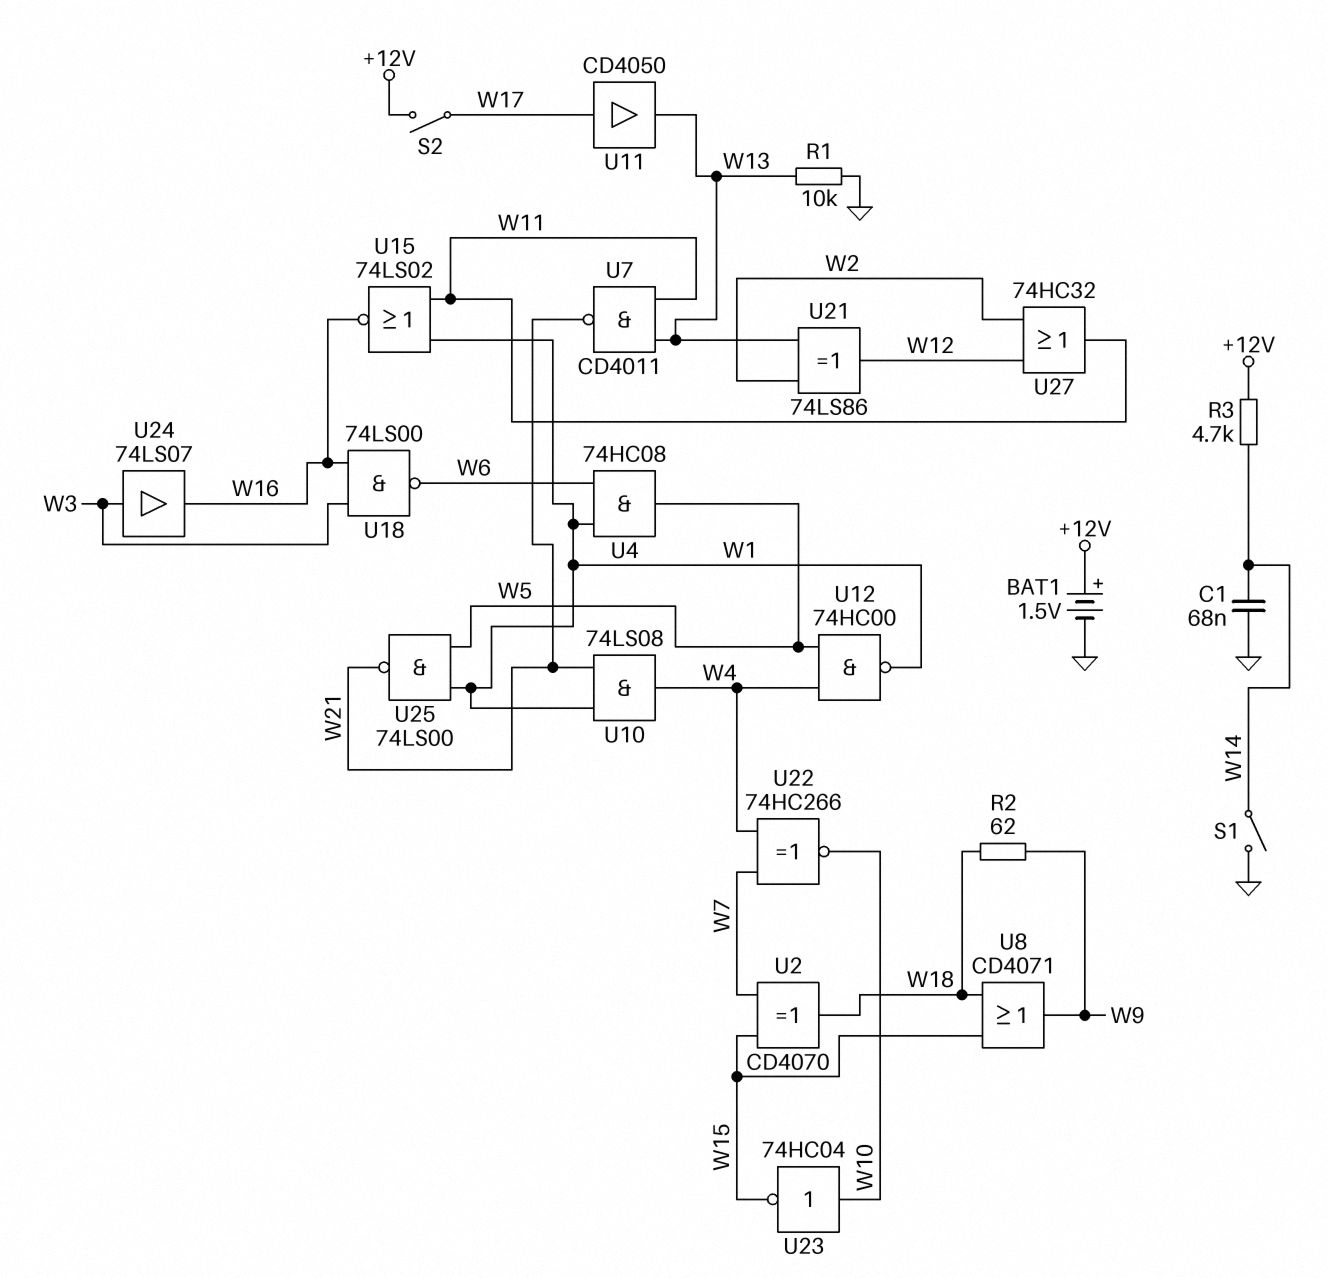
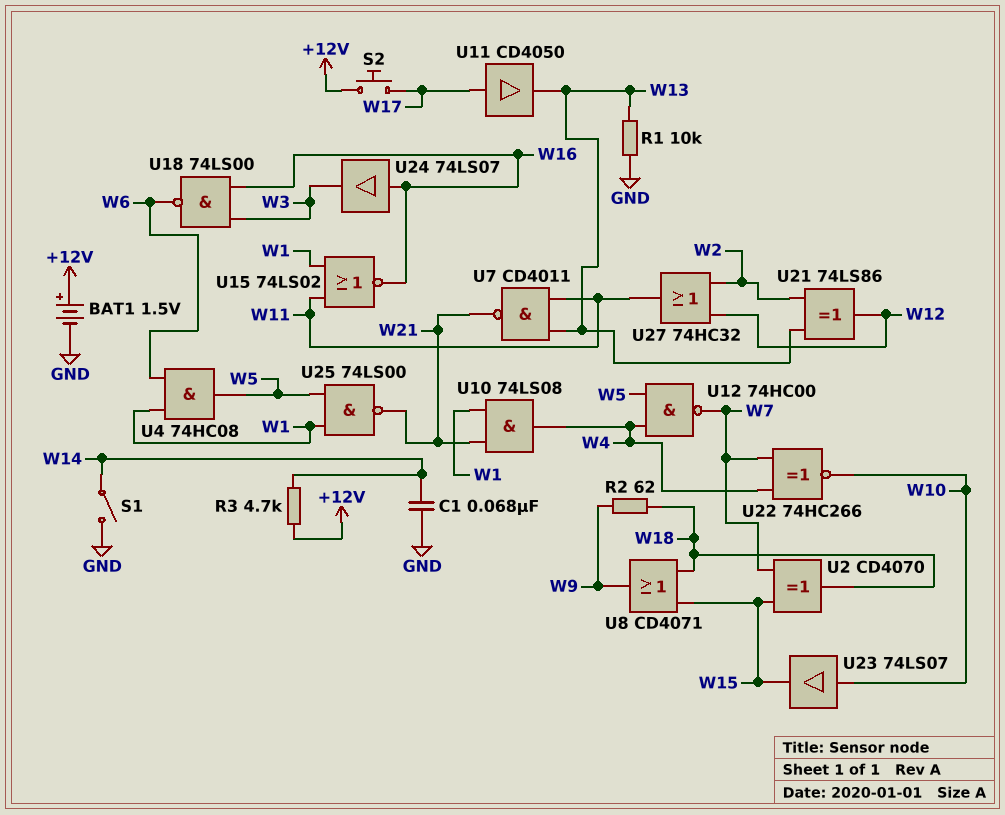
S2: switch (+12V, W17) -> button (+12V, W17)
U12: NAND 74HC00 (in W4, in W5, out W1) -> NAND 74HC00 (in W4, in W5, out W7)
U23: NOT 74HC04 (in W10, out W15) -> buffer 74LS07 (in W10, out W15)
U24: buffer 74LS07 (in W3, out W16) -> buffer 74LS07 (in W16, out W3)

